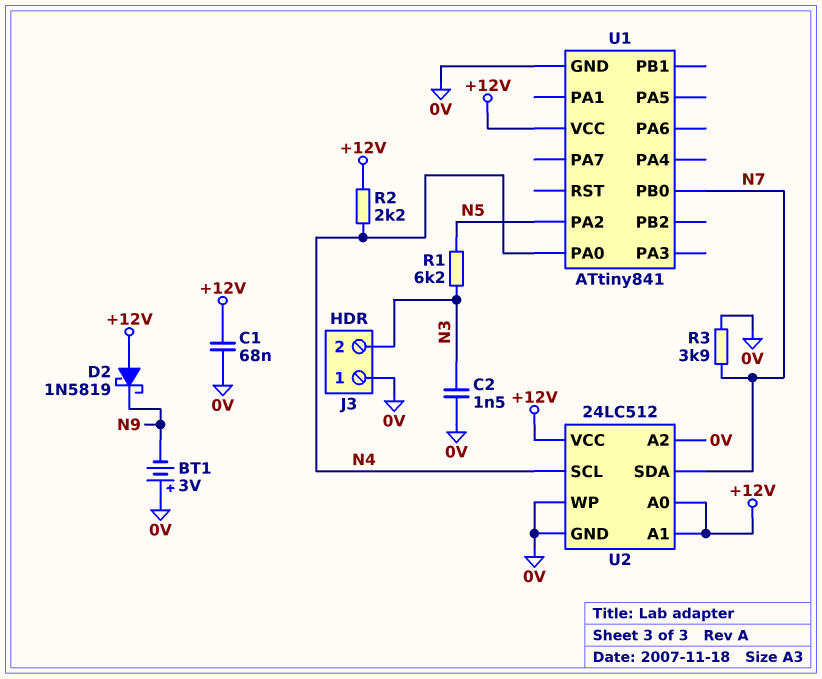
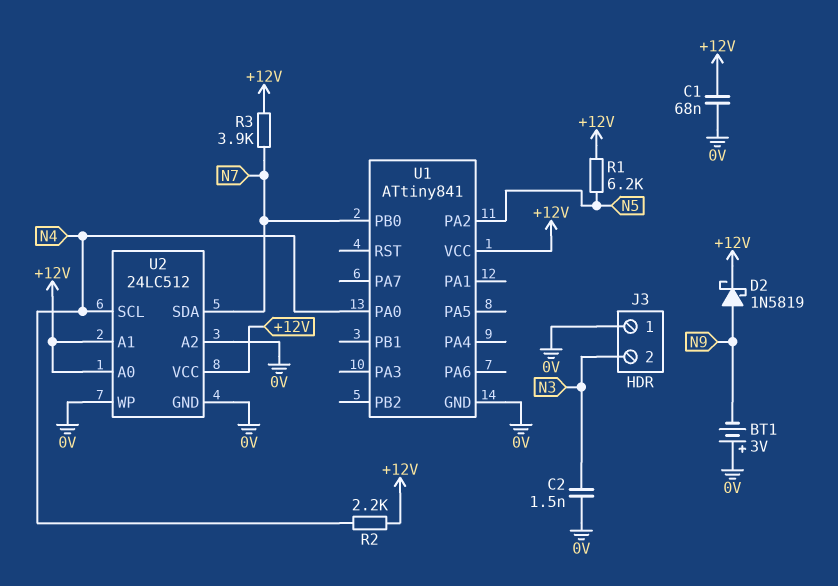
D2: schottky 1N5819 (A +12V, K N9) -> schottky 1N5819 (A N9, K +12V)
R1: 6.2k (N3, N5) -> 6.2k (+12V, N5)
R3: 3.9k (0V, N7) -> 3.9k (+12V, N7)

